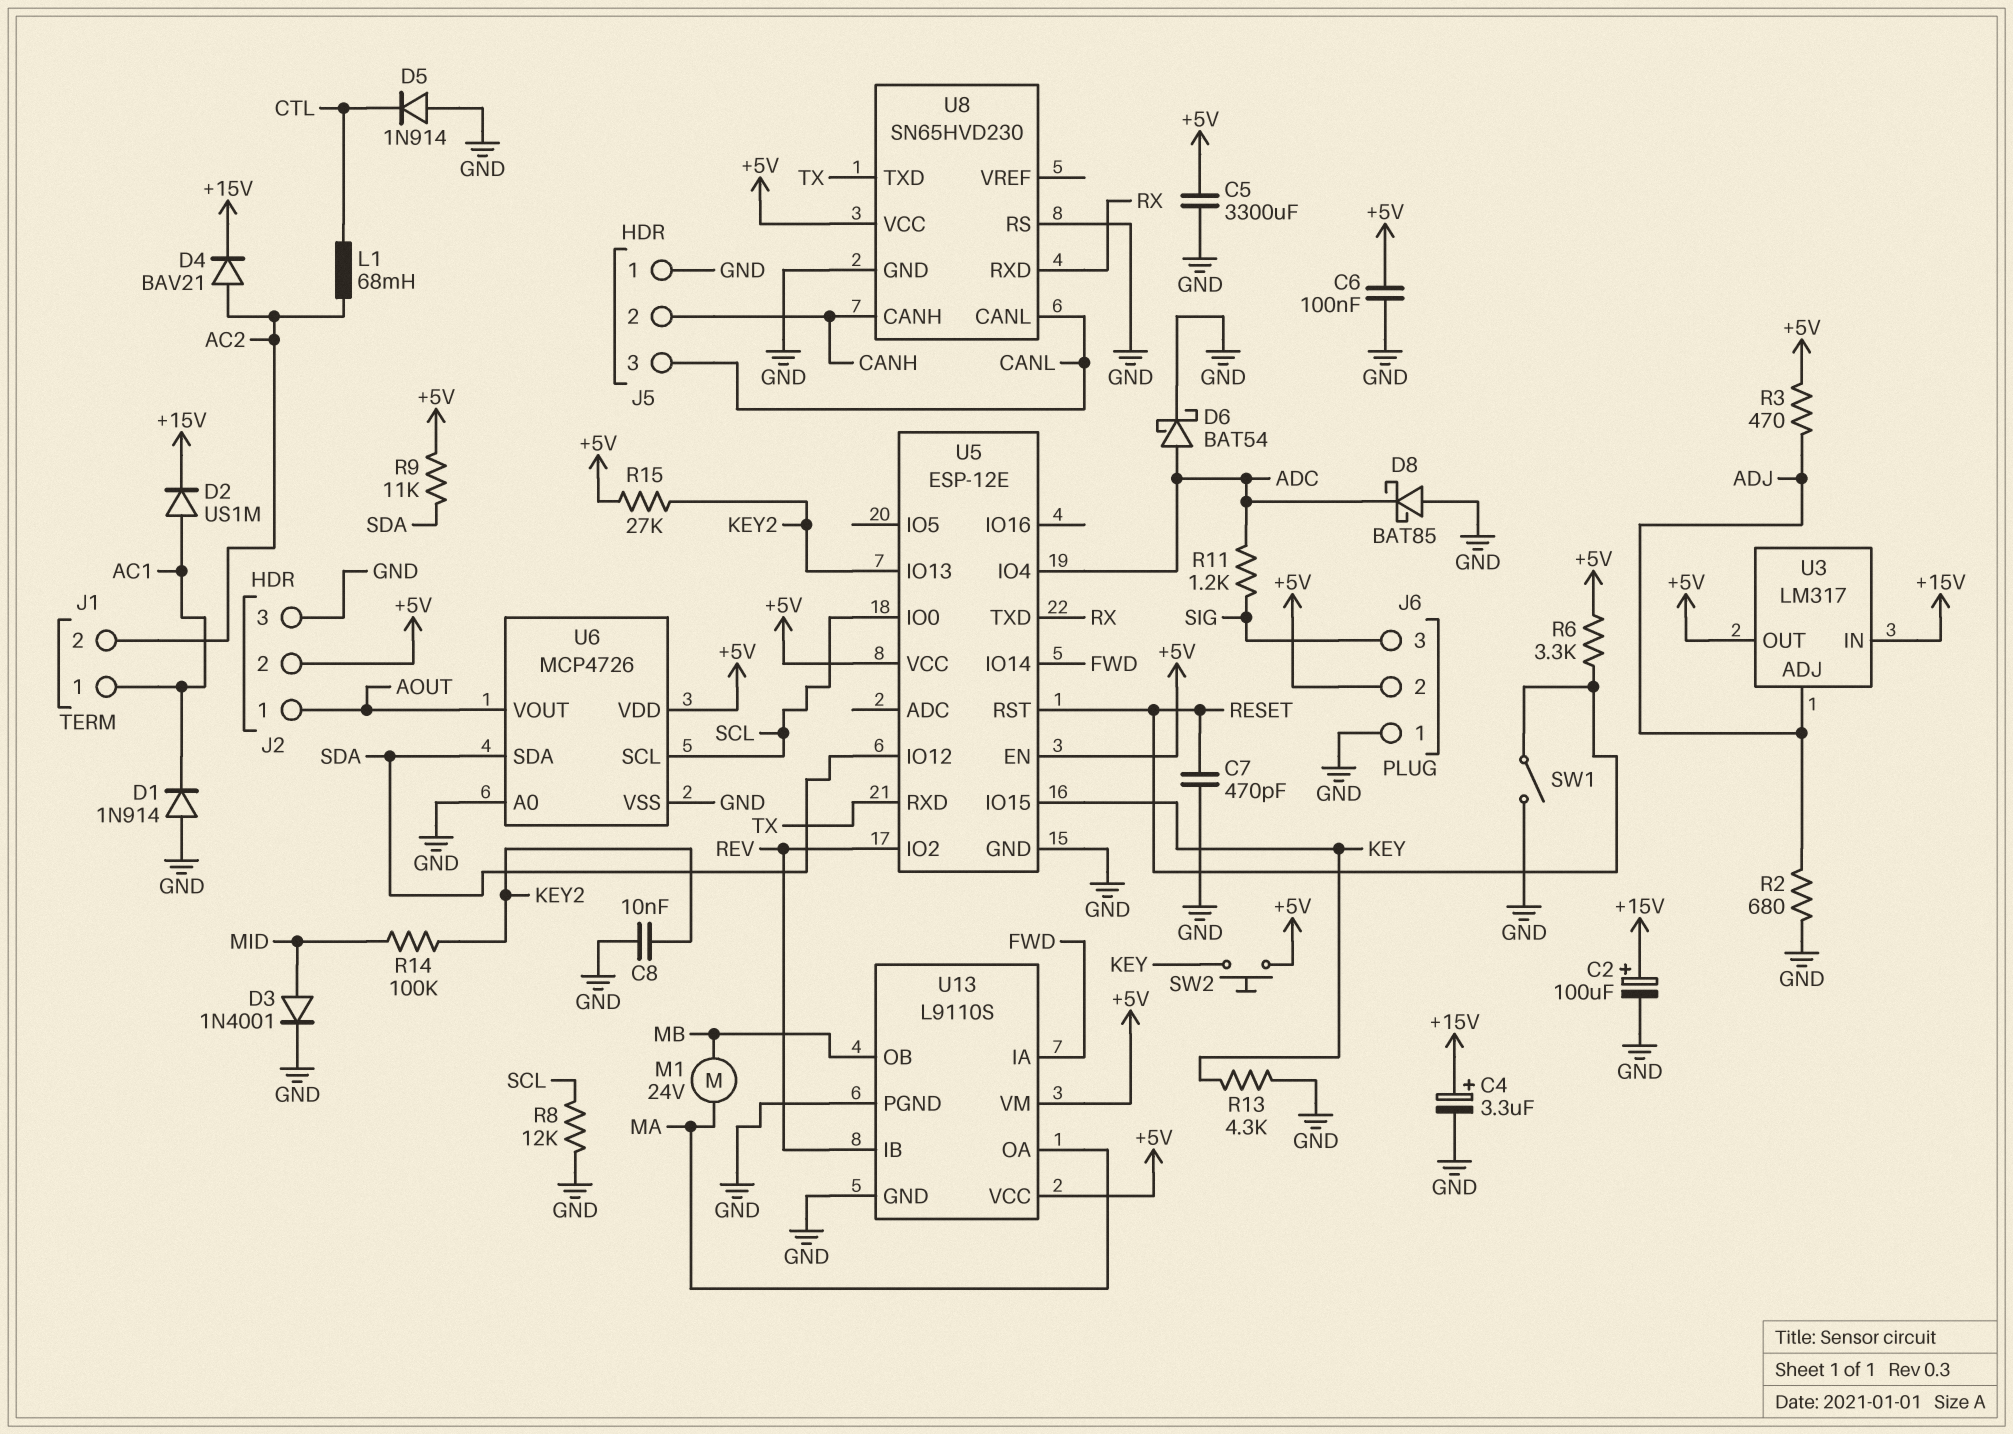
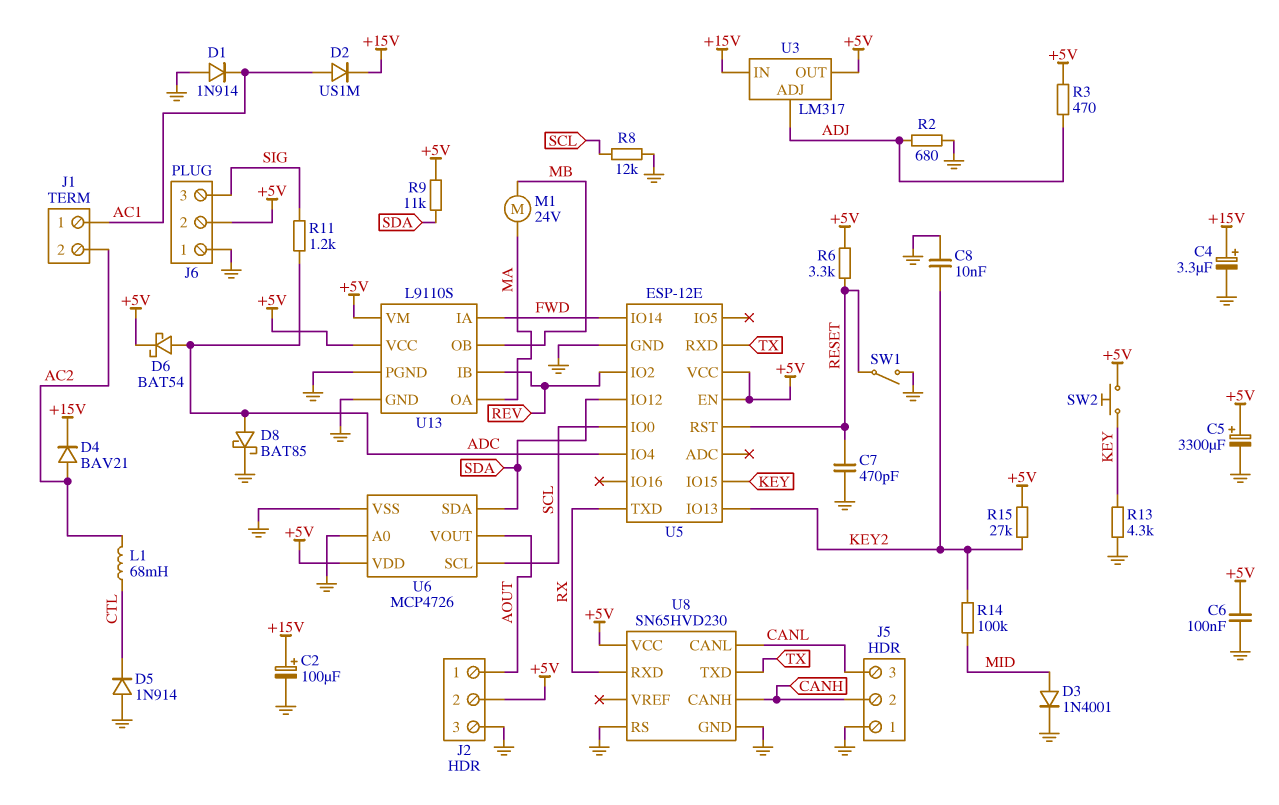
C5: 3300uF (+5V, GND) -> 3300uF (plus +5V, minus GND)
D6: schottky BAT54 (A ADC, K GND) -> schottky BAT54 (A ADC, K +5V)
D8: schottky BAT85 (A GND, K ADC) -> schottky BAT85 (A ADC, K GND)

